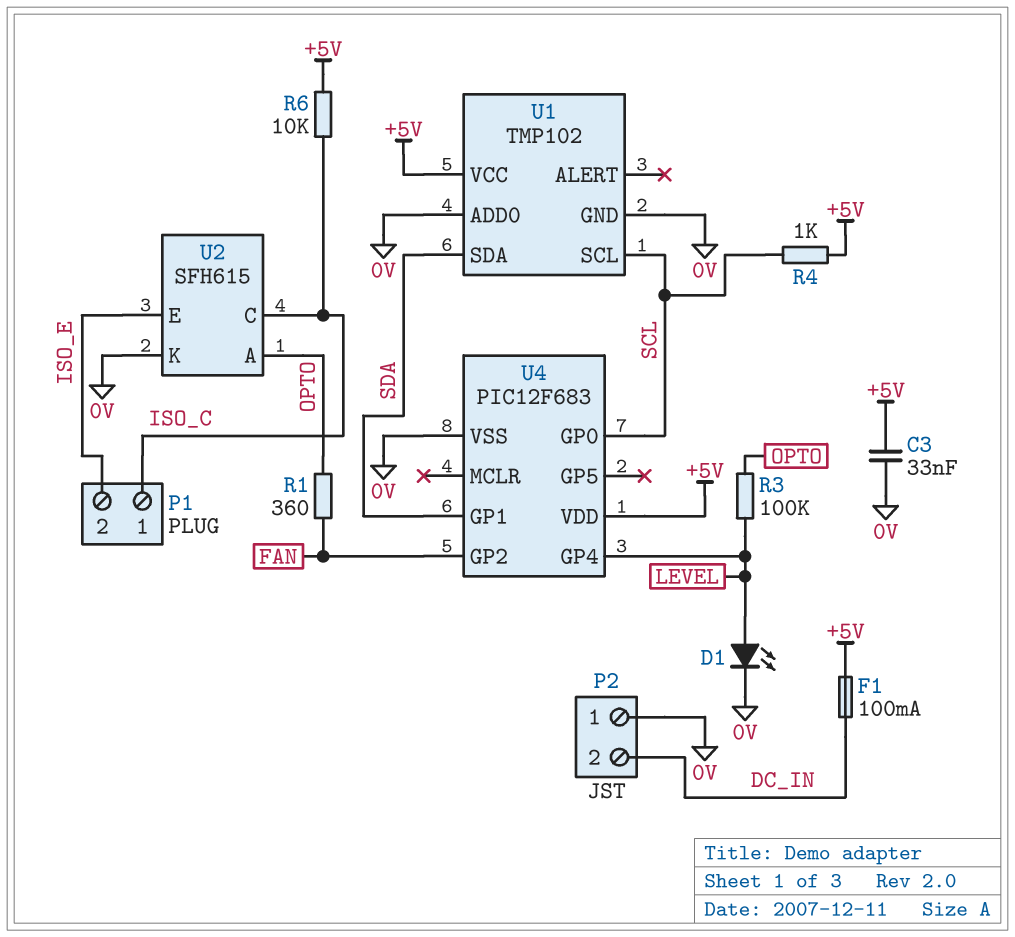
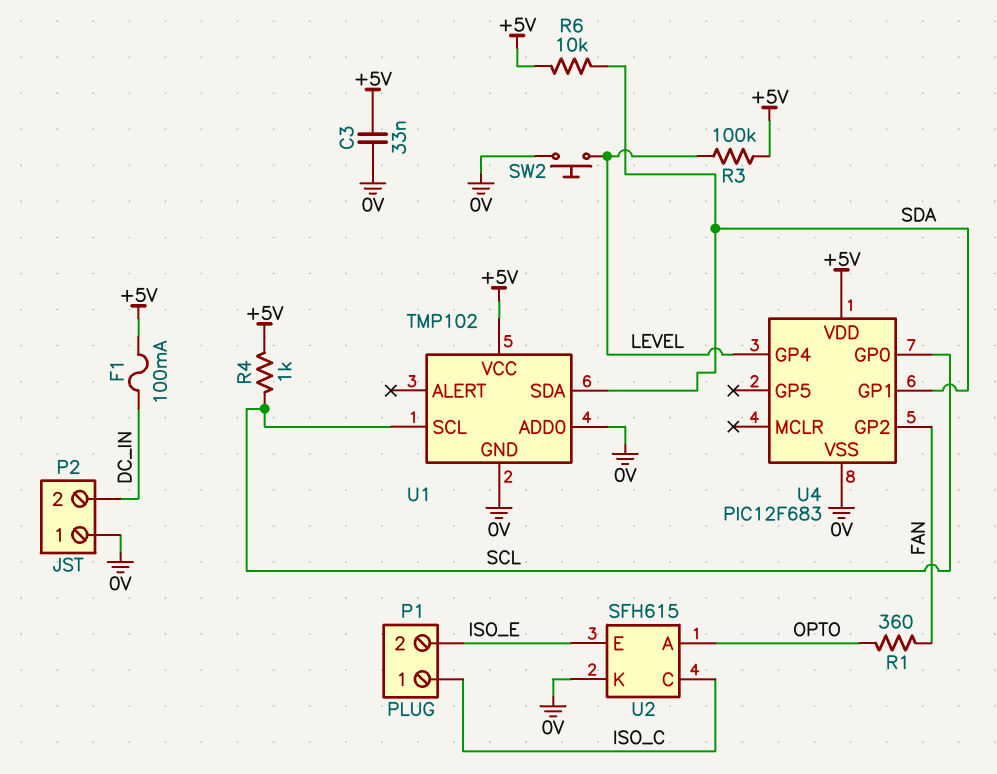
D1: LED (A LEVEL, K 0V) -> none
R3: 100k (LEVEL, OPTO) -> 100k (+5V, LEVEL)
R6: 10k (+5V, ISO_C) -> 10k (+5V, SDA)
SW2: none -> button (0V, LEVEL)

